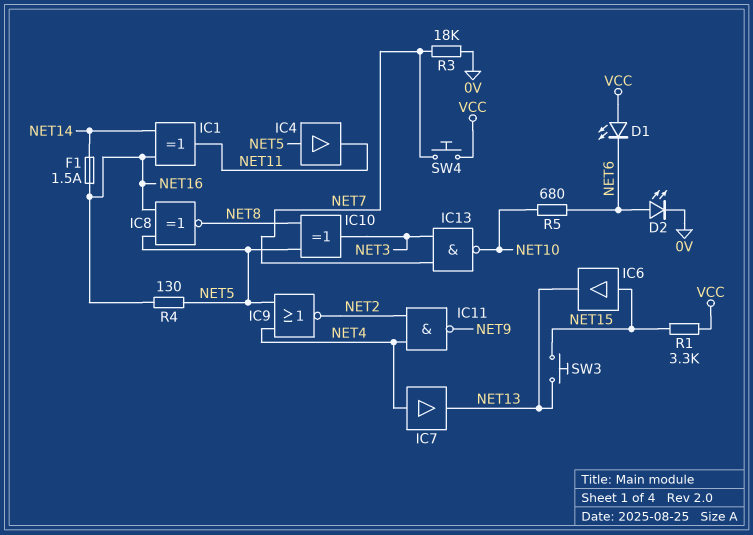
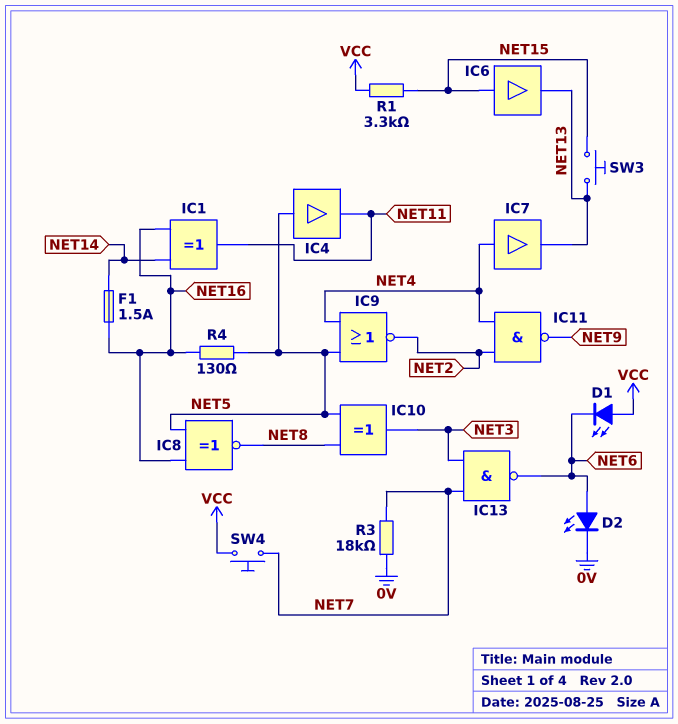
IC13: NAND (in NET3, in NET7, out NET10) -> NAND (in NET3, in NET7, out NET6)
R5: 680 (NET6, NET10) -> none

